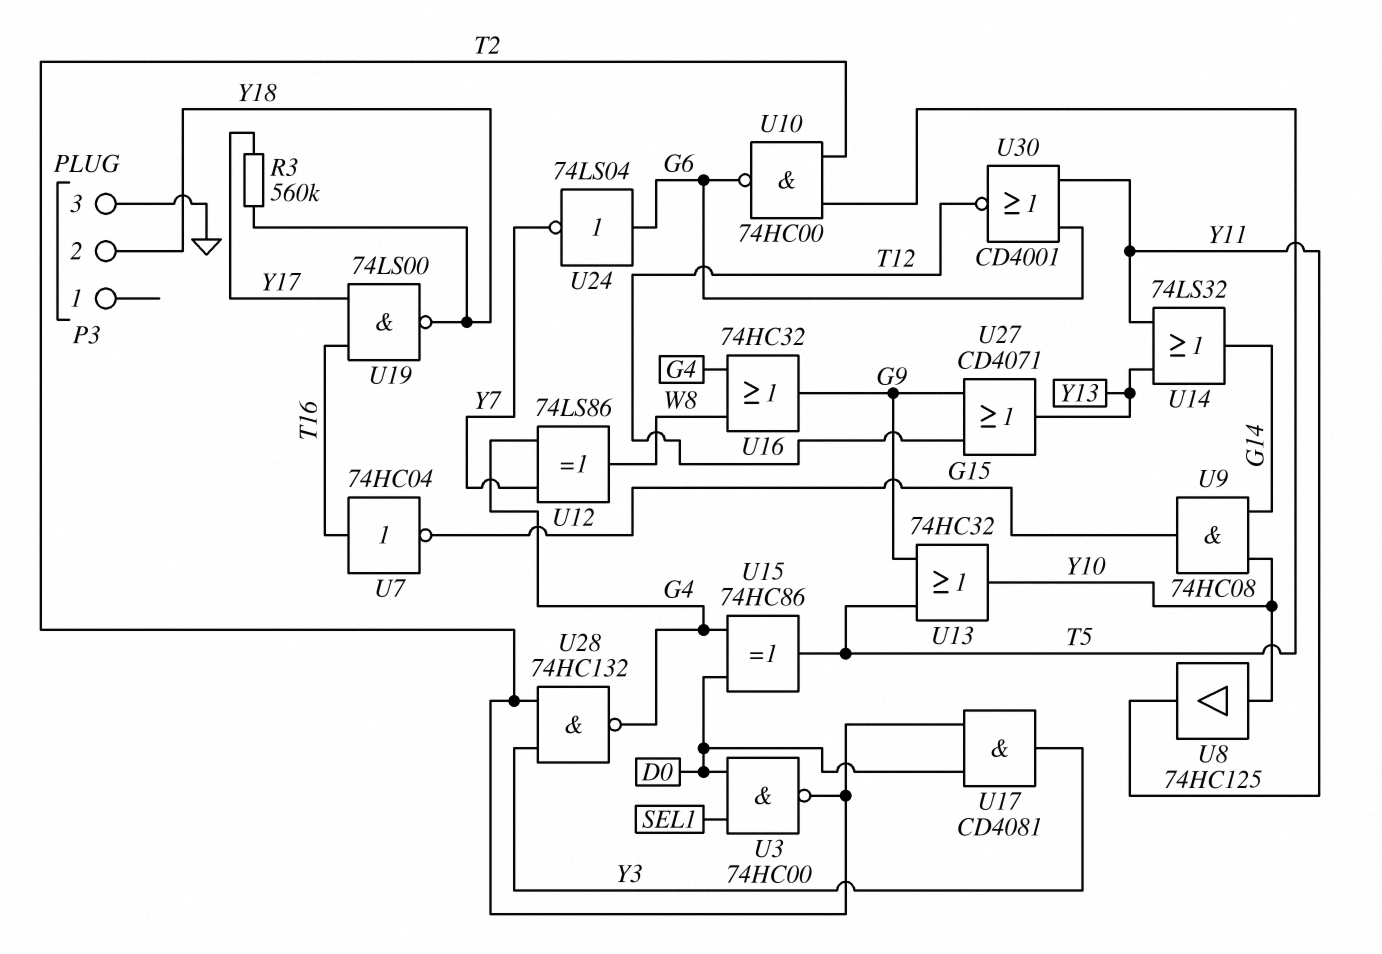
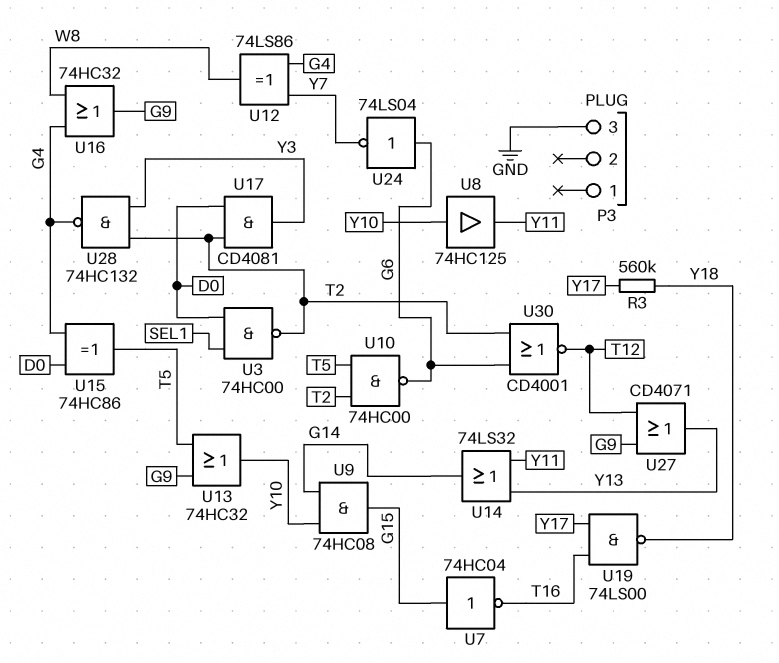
P3 pin 2: Y18 -> none
U7: NOT 74HC04 (in T16, out G15) -> NOT 74HC04 (in G15, out T16)
U30: NOR CD4001 (in G6, in Y11, out T12) -> NOR CD4001 (in G6, in T2, out T12)

